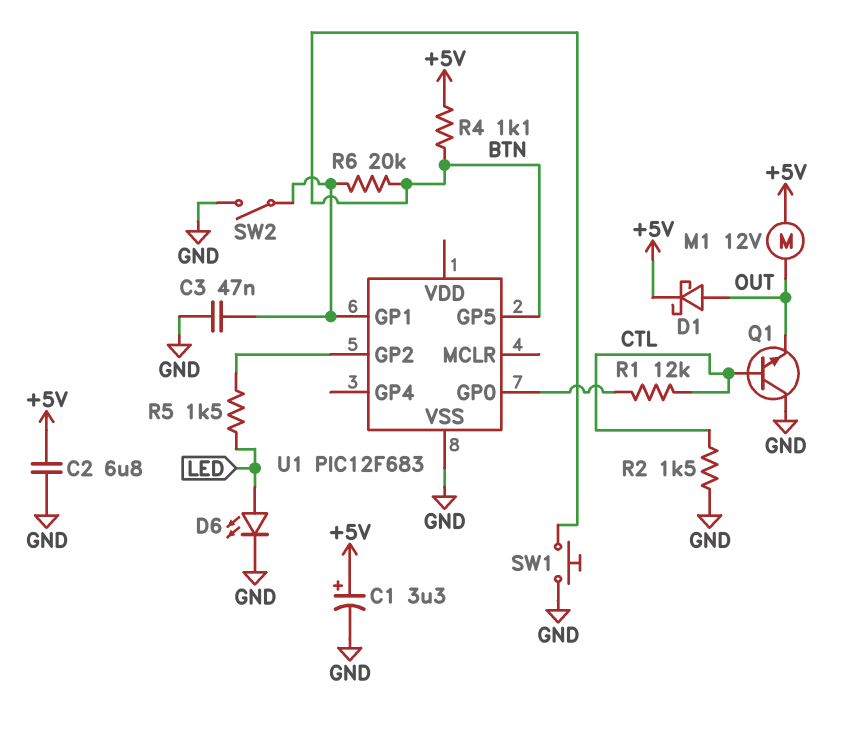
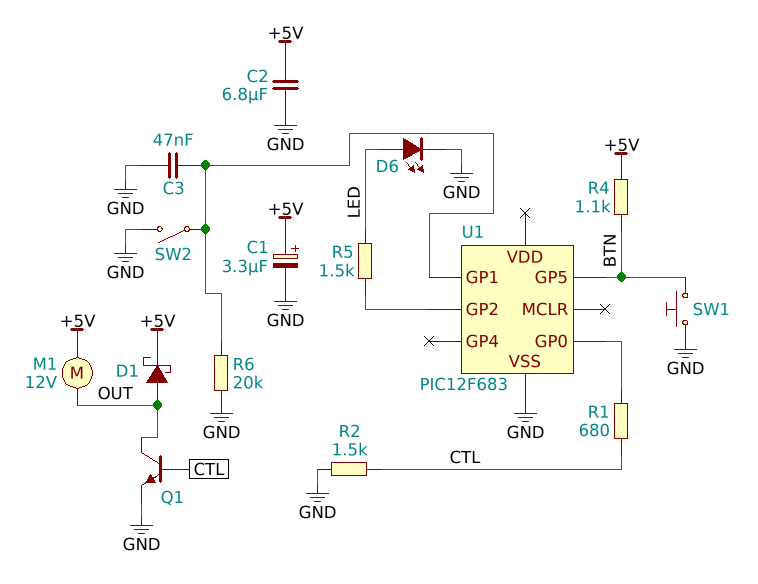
Q1: NPN (B CTL, C GND, E OUT) -> NPN (B CTL, C OUT, E GND)
R1: 12k (CTL, U1/GP0) -> 680 (CTL, U1/GP0)
R6: 20k (BTN, U1/GP1) -> 20k (GND, U1/GP1)

